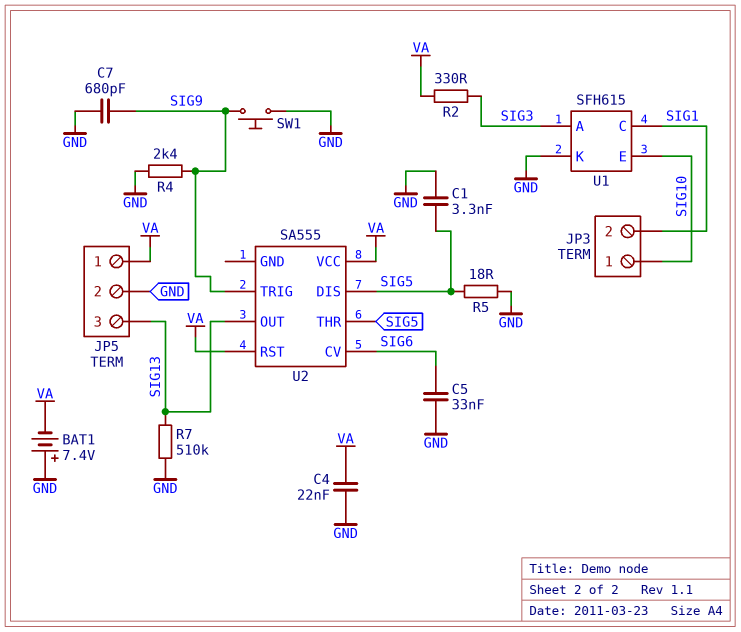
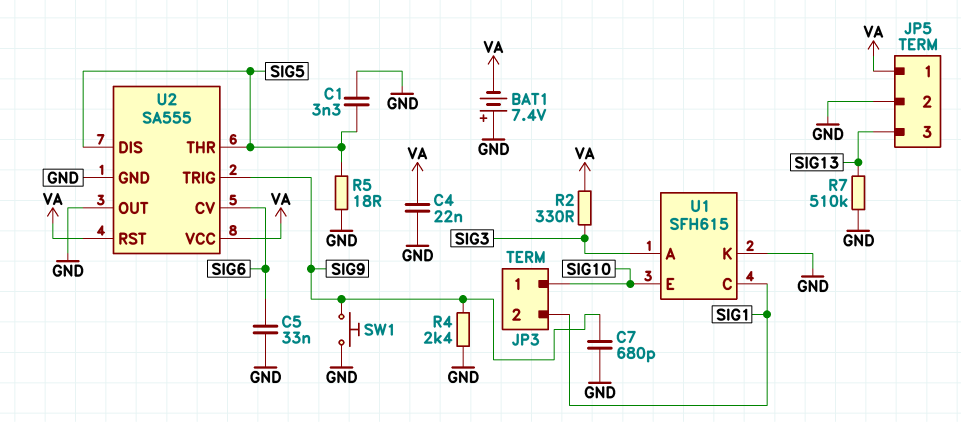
U2 pin GND: none -> GND
U2 pin OUT: SIG13 -> GND

